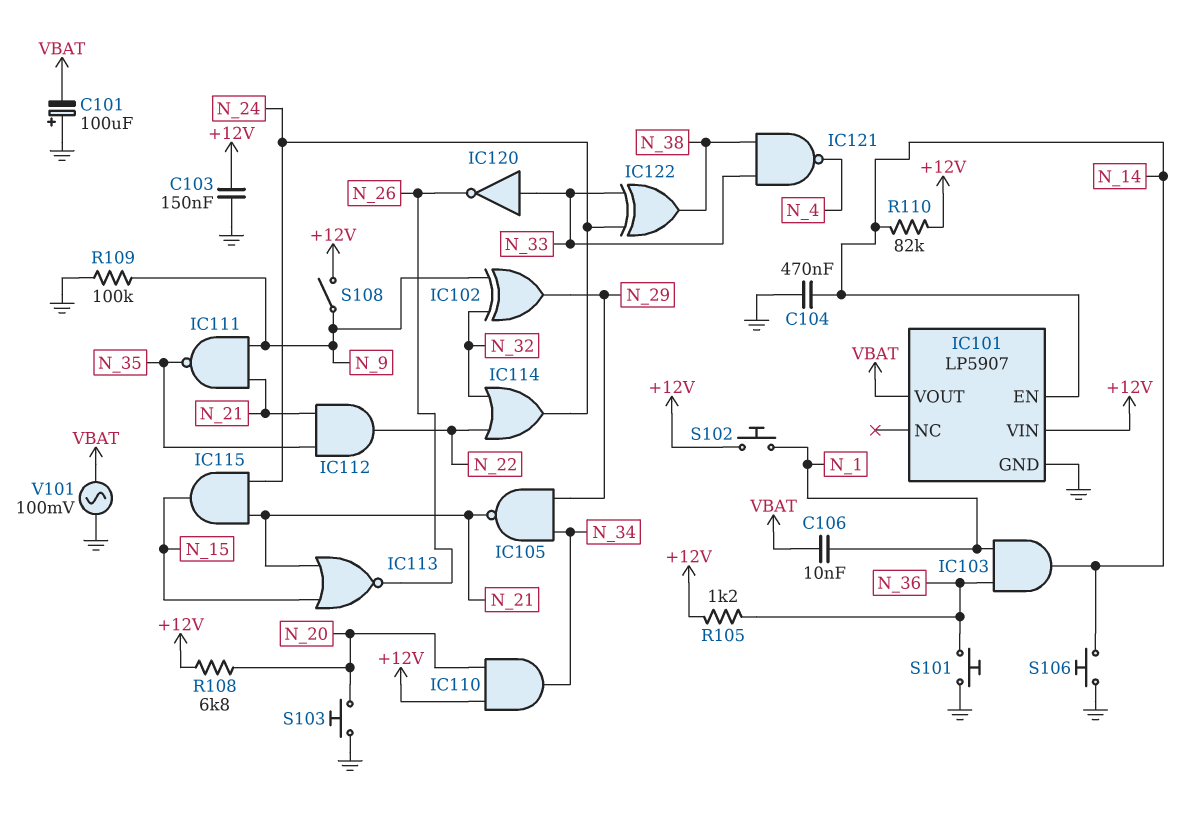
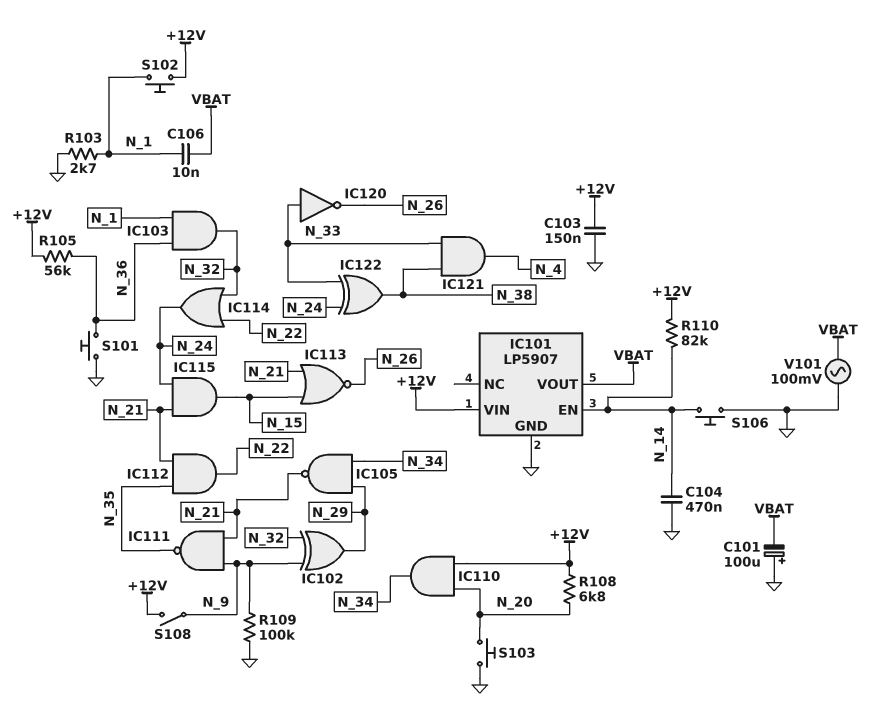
IC103: AND (in N_1, in N_36, out N_14) -> AND (in N_1, in N_36, out N_32)
IC121: NAND (in N_33, in N_38, out N_4) -> AND (in N_33, in N_38, out N_4)
R103: none -> 2.7k (GND, N_1)
R105: 1.2k (+12V, N_36) -> 56k (+12V, N_36)

